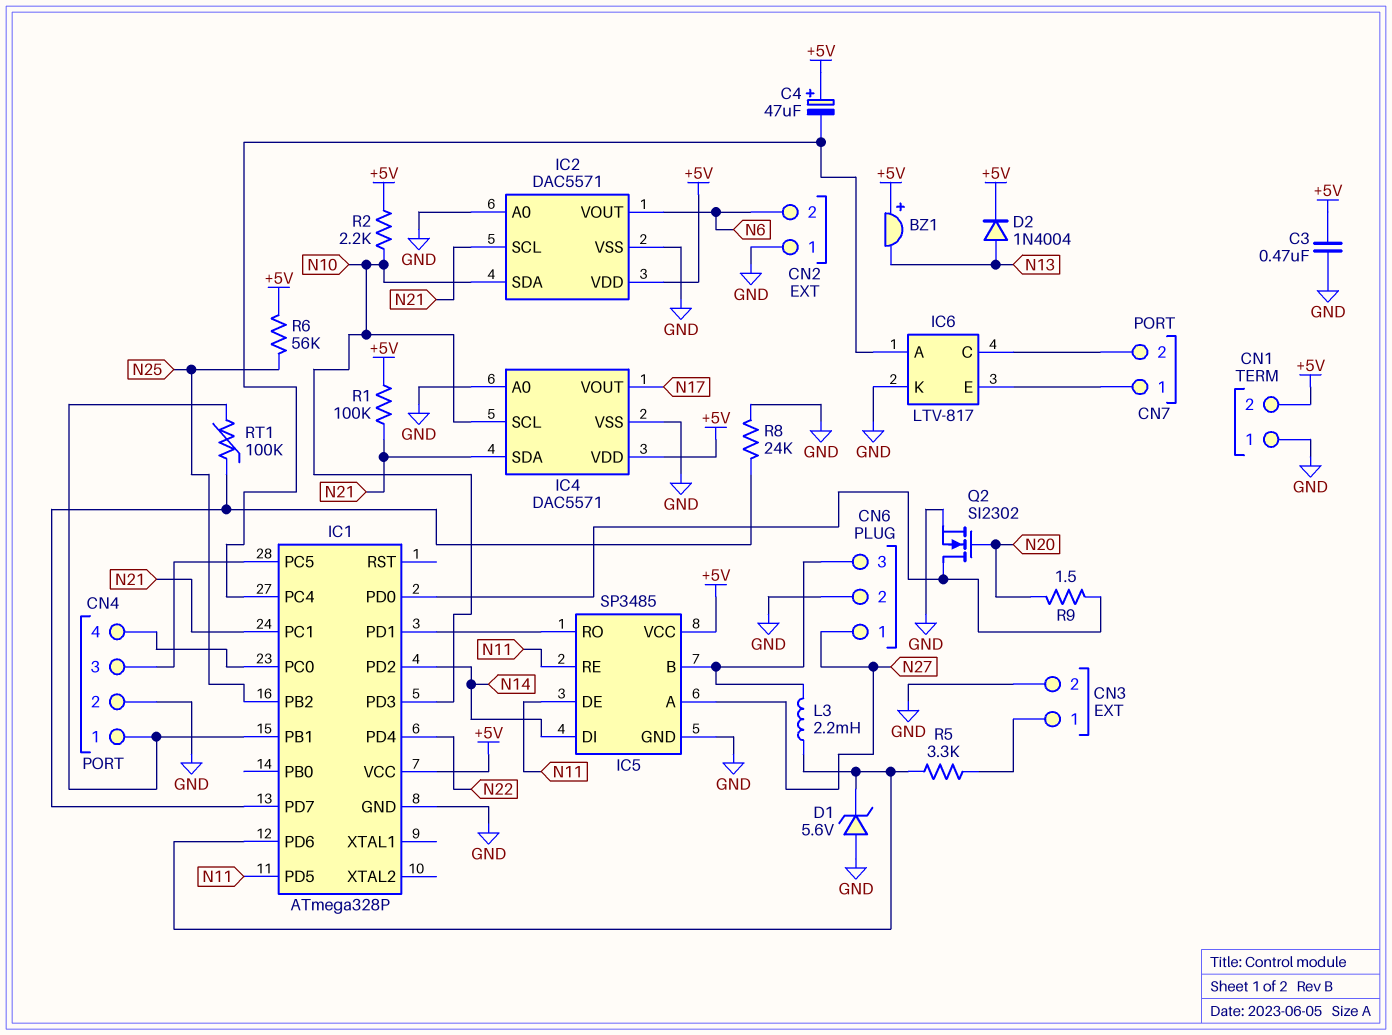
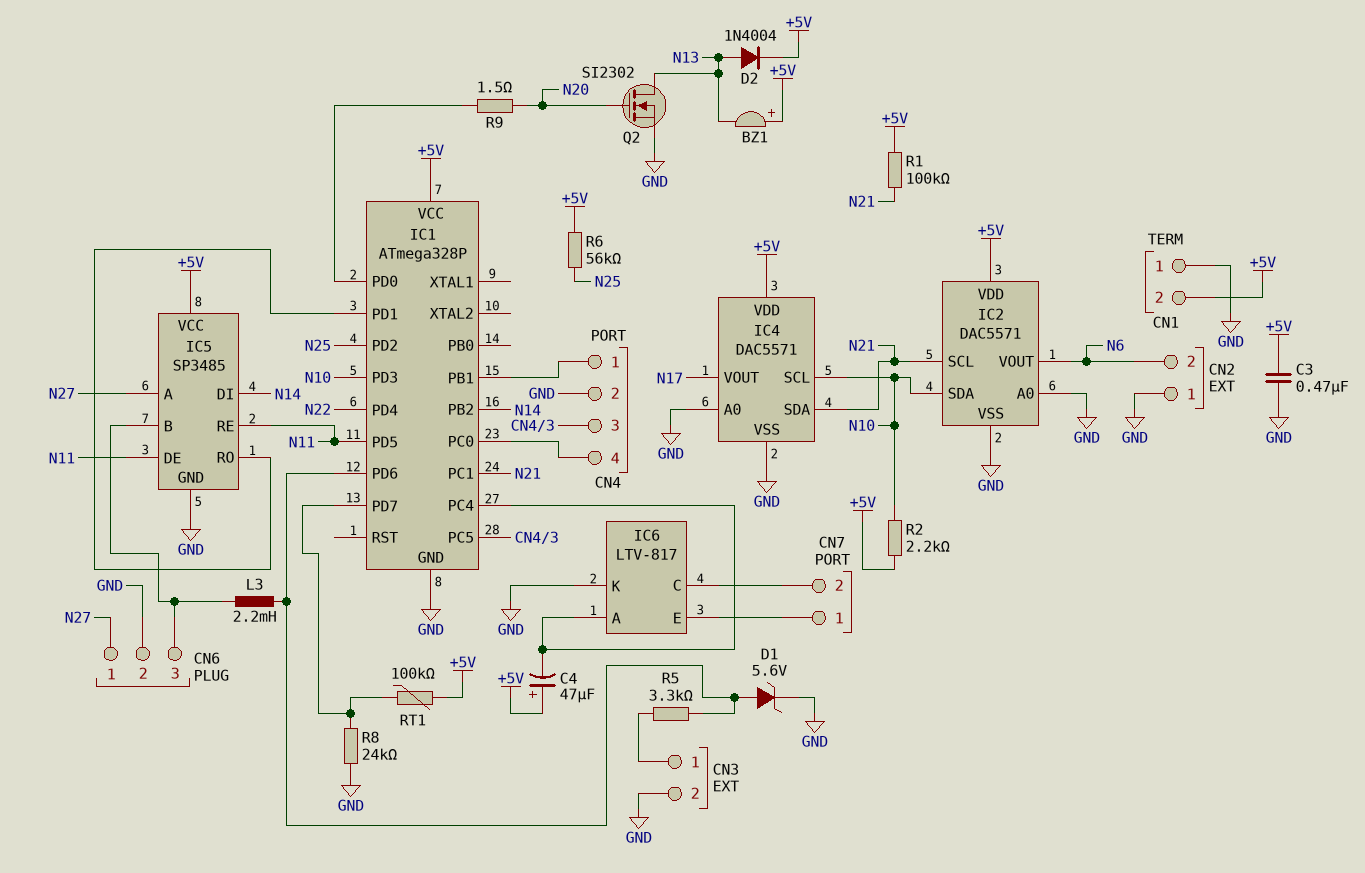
D1: zener 5.6V (A GND, K IC1/PD6) -> zener 5.6V (A IC1/PD6, K GND)
IC1 pin PB2: N25 -> N14
IC1 pin PD2: N14 -> N25
Q2: NMOS SI2302 (G N20, D IC1/PD0, S GND) -> NMOS SI2302 (G N20, D N13, S GND)
RT1: 100k (CN4/1, IC1/PD7) -> 100k (+5V, IC1/PD7)

